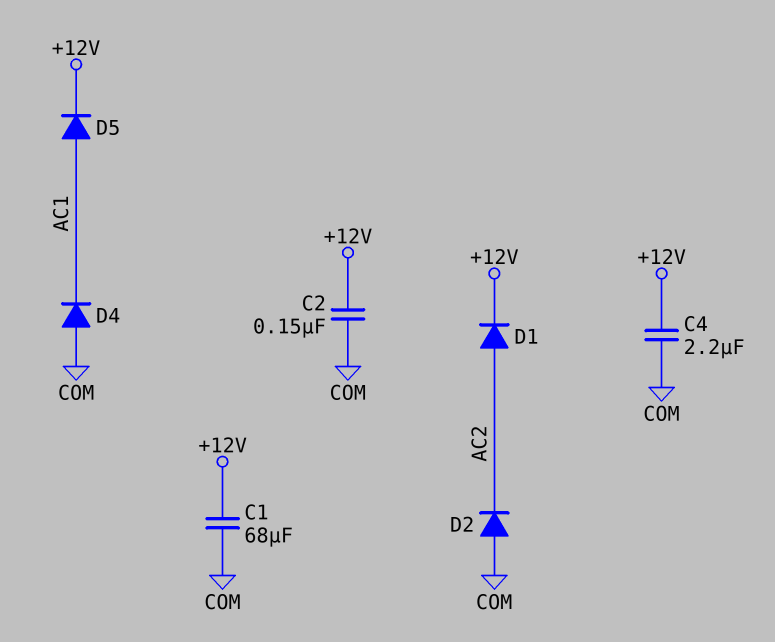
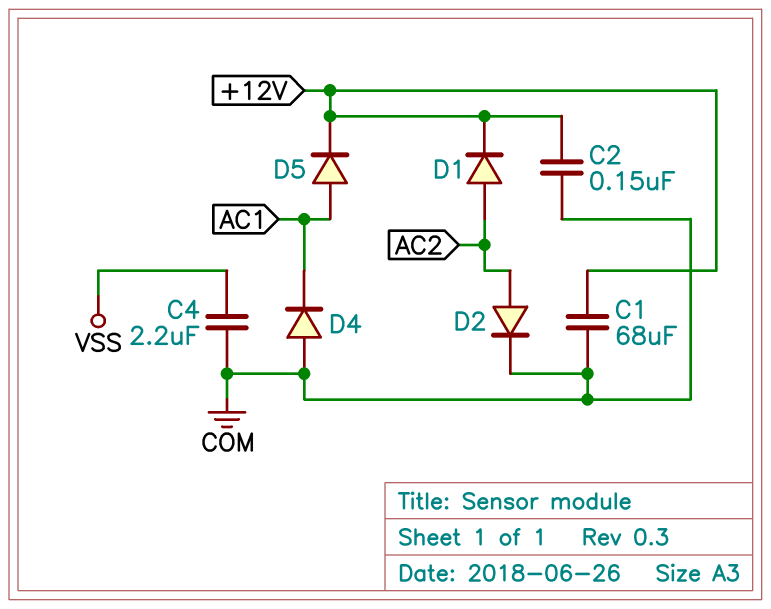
C4: 2.2uF (+12V, COM) -> 2.2uF (COM, VSS)
D2: diode (A COM, K AC2) -> diode (A AC2, K COM)

